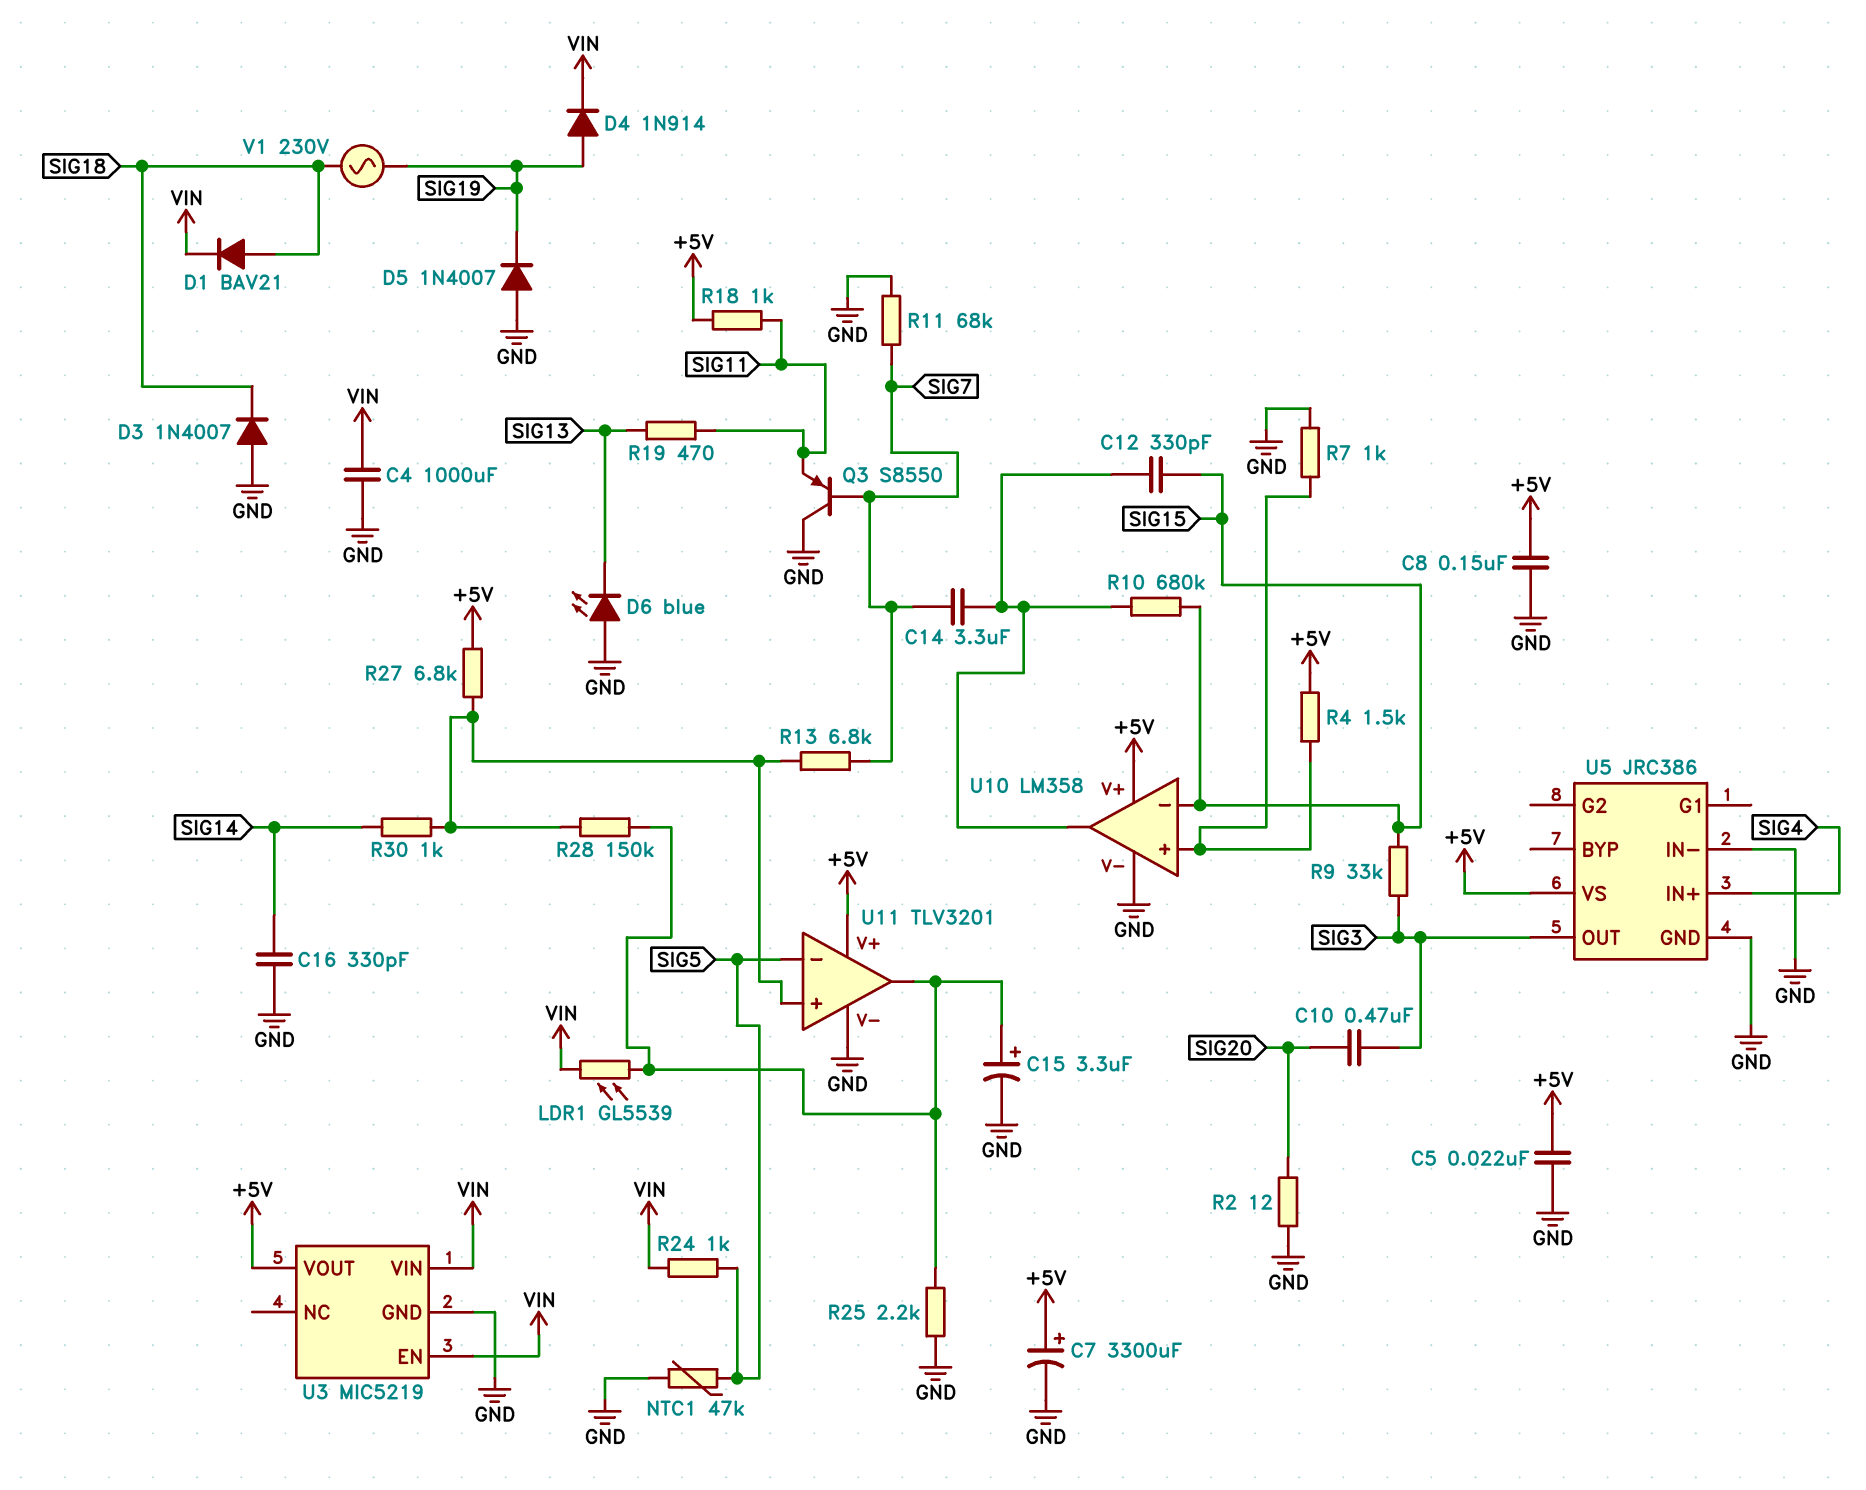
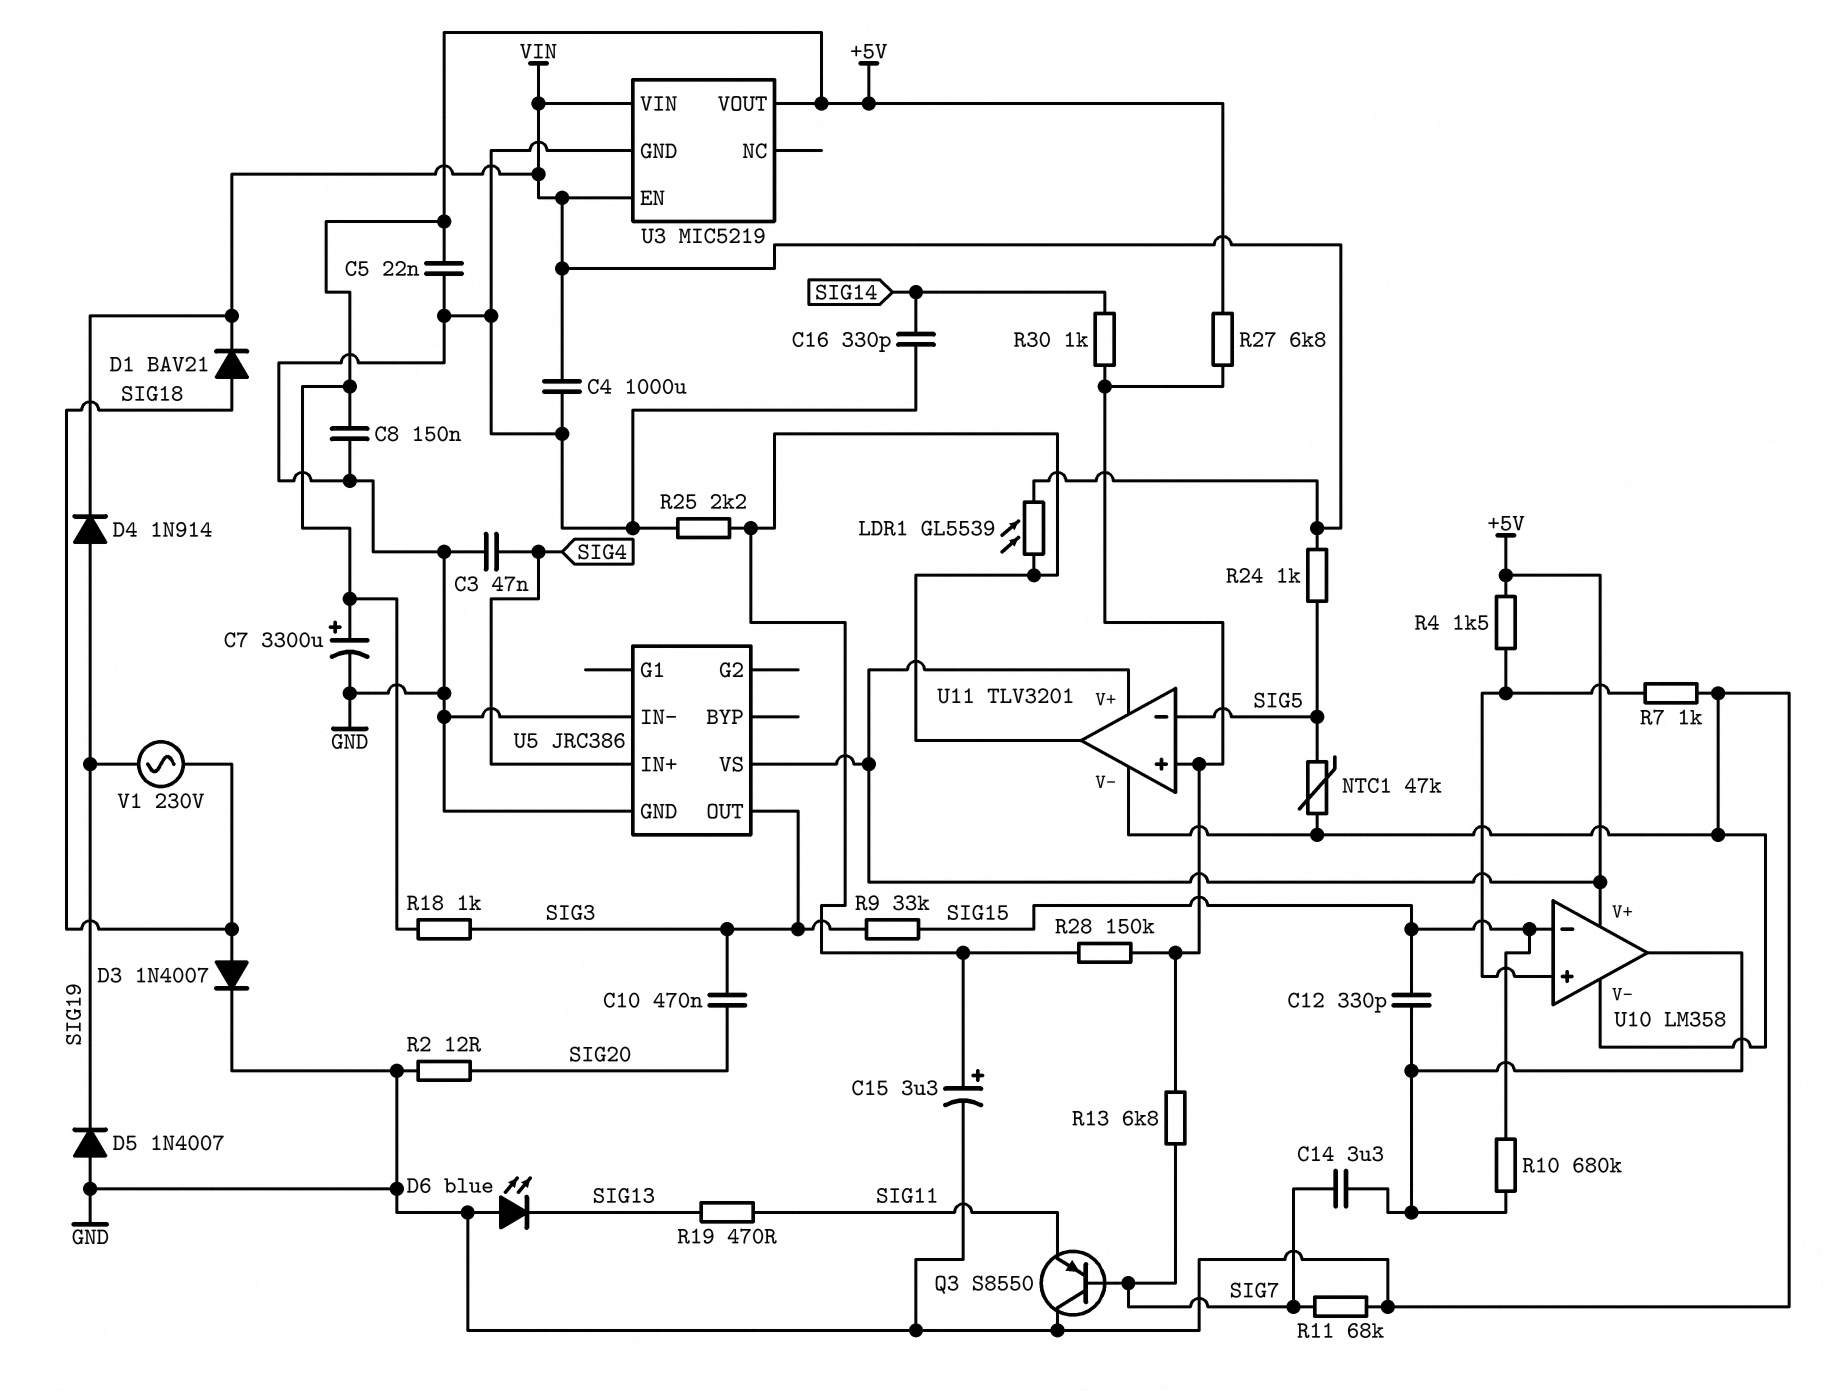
C3: none -> 47nF (GND, SIG4)
D3: diode 1N4007 (A GND, K SIG18) -> diode 1N4007 (A SIG18, K GND)
R18: 1k (+5V, SIG11) -> 1k (+5V, SIG3)

